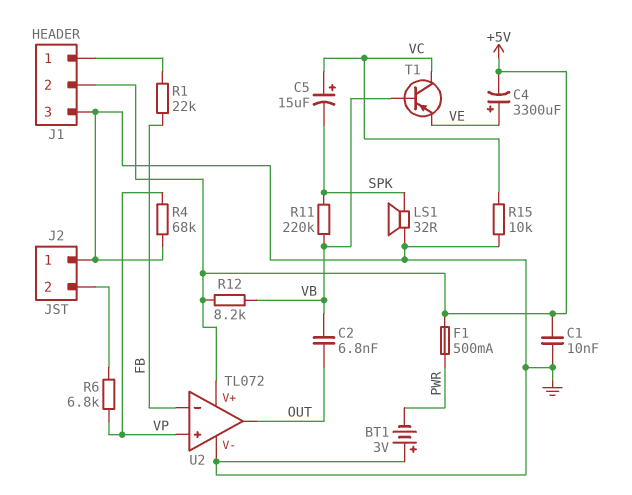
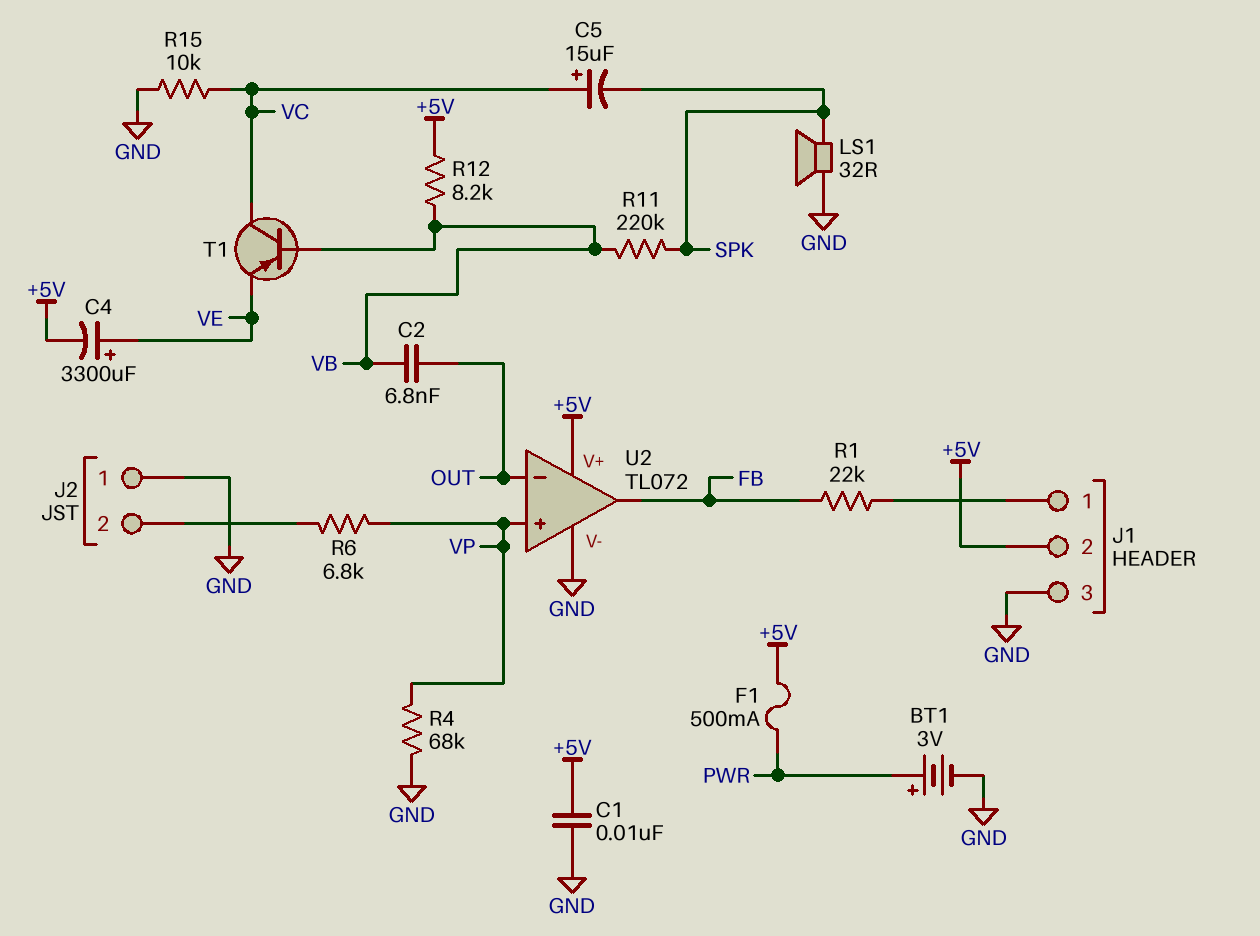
BT1: 3V (plus GND, minus PWR) -> 3V (plus PWR, minus GND)
U2 pin in-: FB -> OUT
U2 pin out: OUT -> FB

